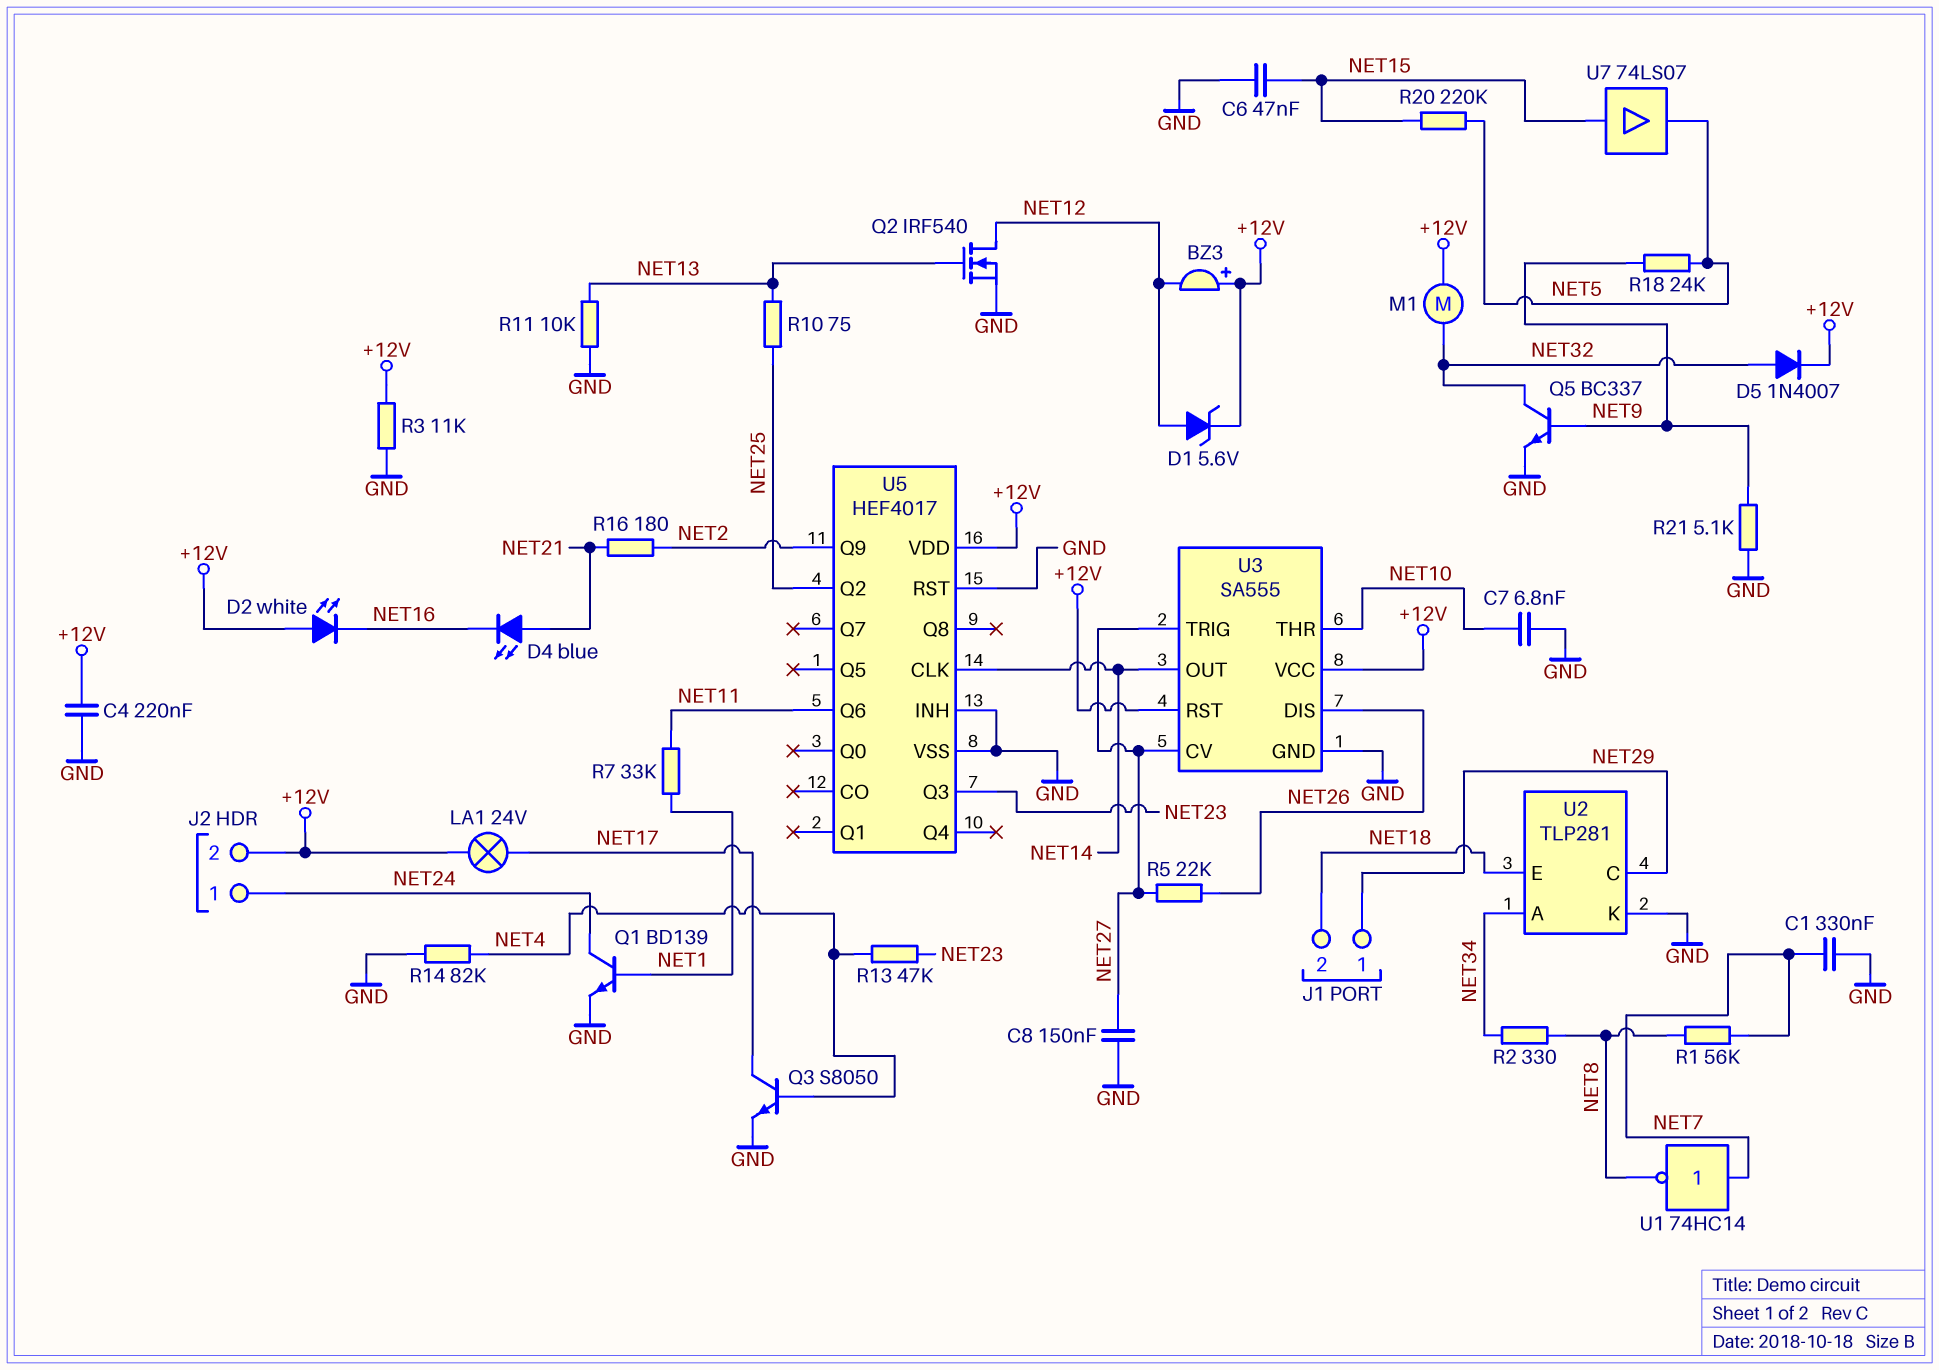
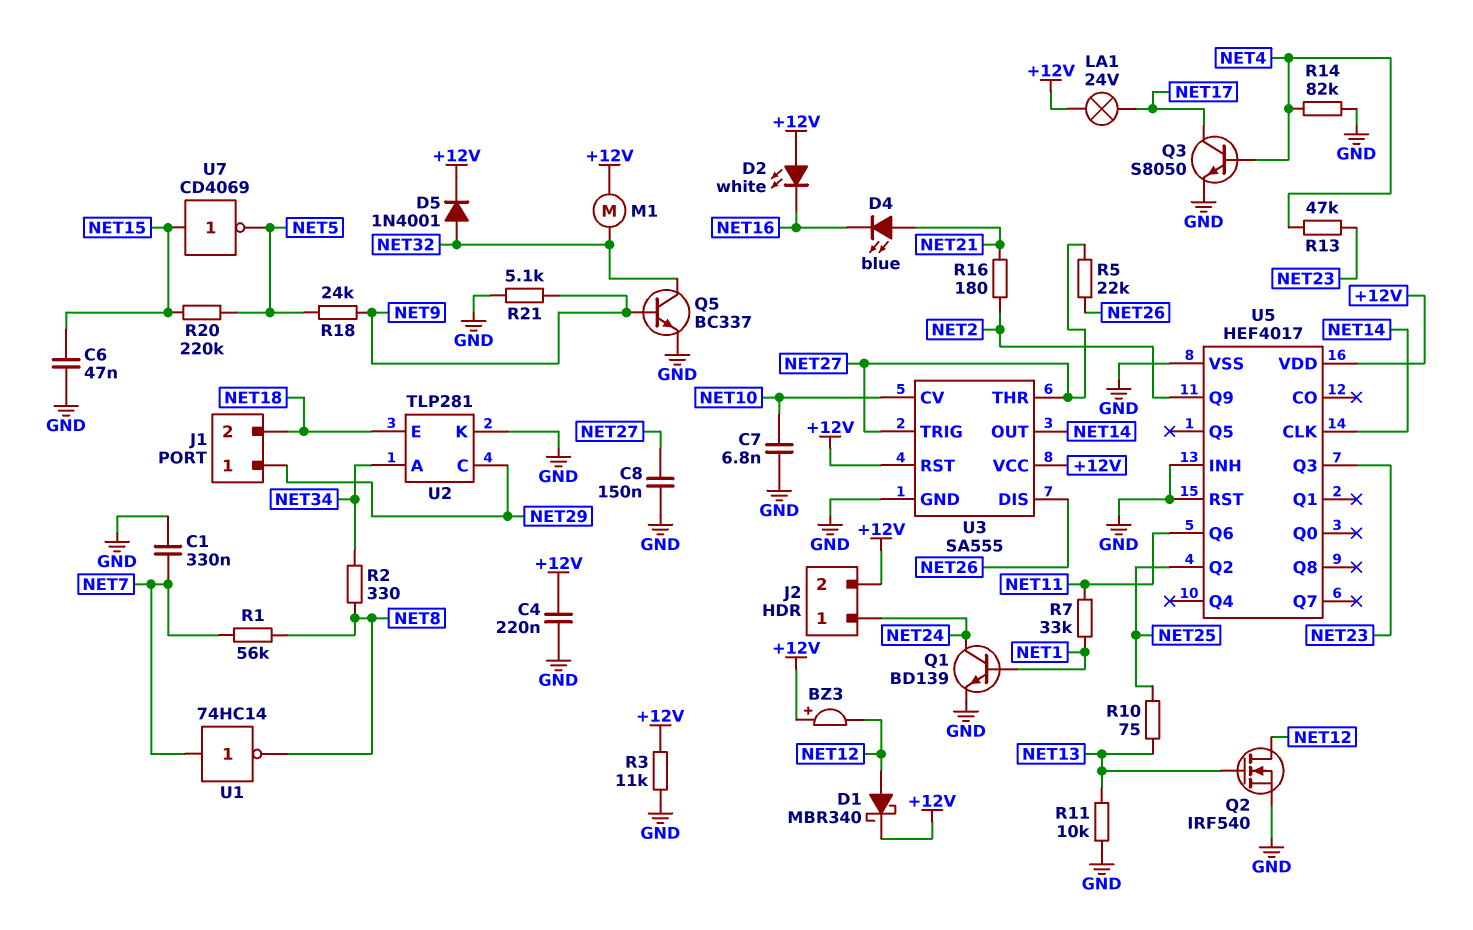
D1: zener 5.6V (A NET12, K +12V) -> schottky MBR340 (A NET12, K +12V)
D5: diode 1N4007 (A NET32, K +12V) -> diode 1N4001 (A NET32, K +12V)
U3 pin CV: NET27 -> NET10
U3 pin THR: NET10 -> NET27
U7: buffer 74LS07 (in NET15, out NET5) -> NOT CD4069 (in NET15, out NET5)

